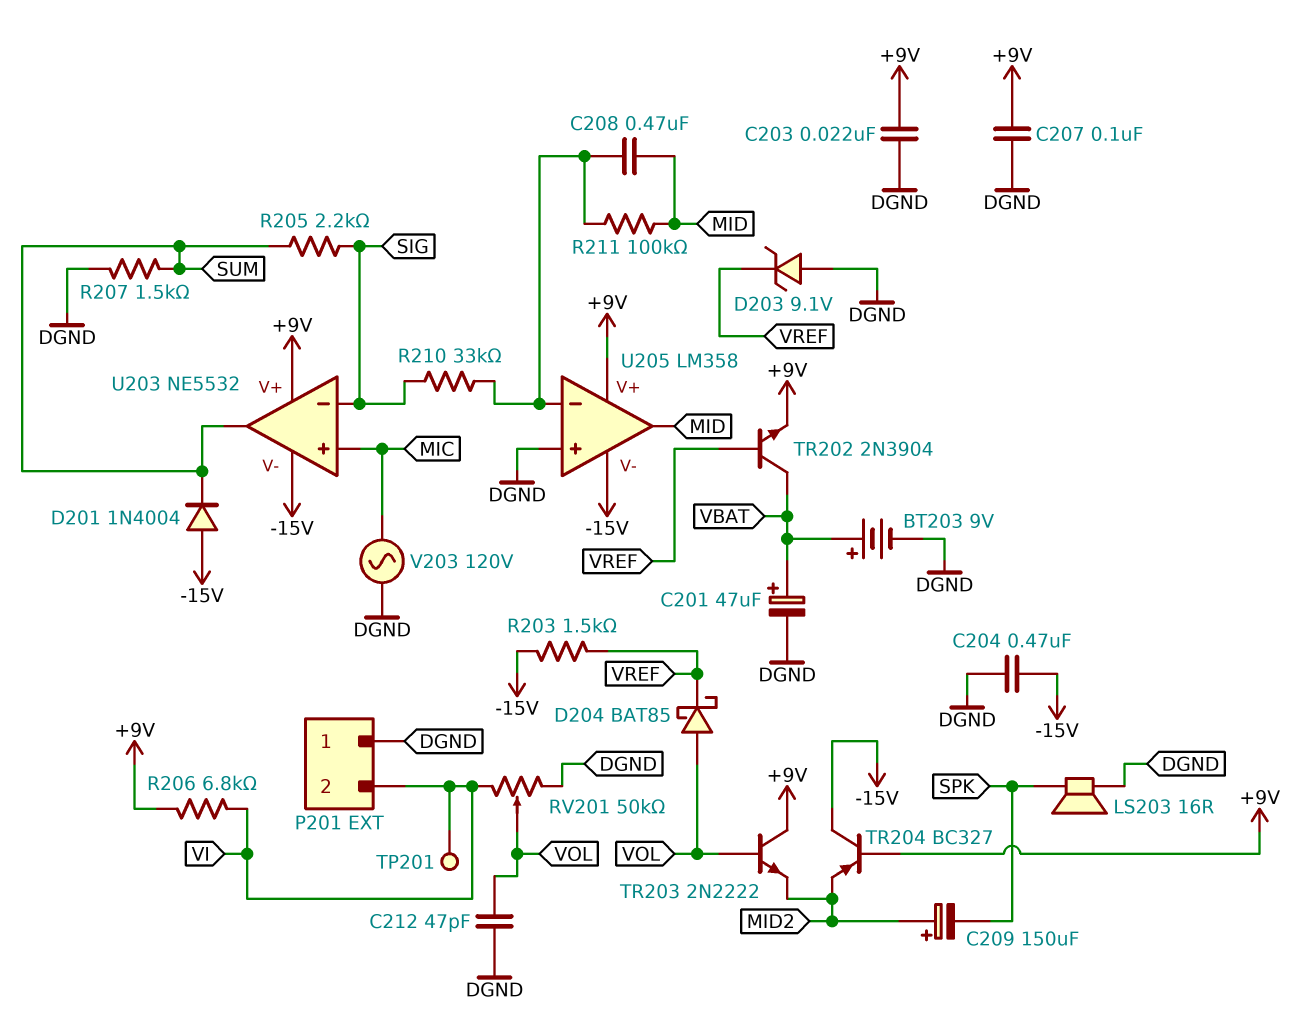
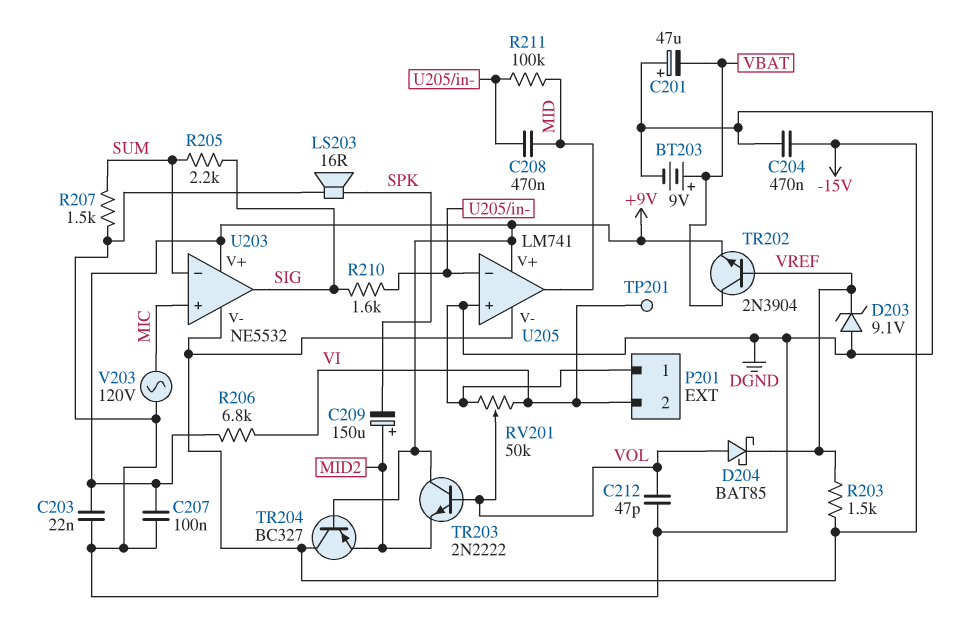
C201: 47uF (plus VBAT, minus DGND) -> 47uF (plus DGND, minus VBAT)
D201: diode 1N4004 (A -15V, K SUM) -> none
R210: 33k (SIG, U205/in-) -> 1.6k (SIG, U205/in-)
U203 pin in-: SIG -> SUM
U203 pin out: SUM -> SIG
U205: LM358 -> LM741

